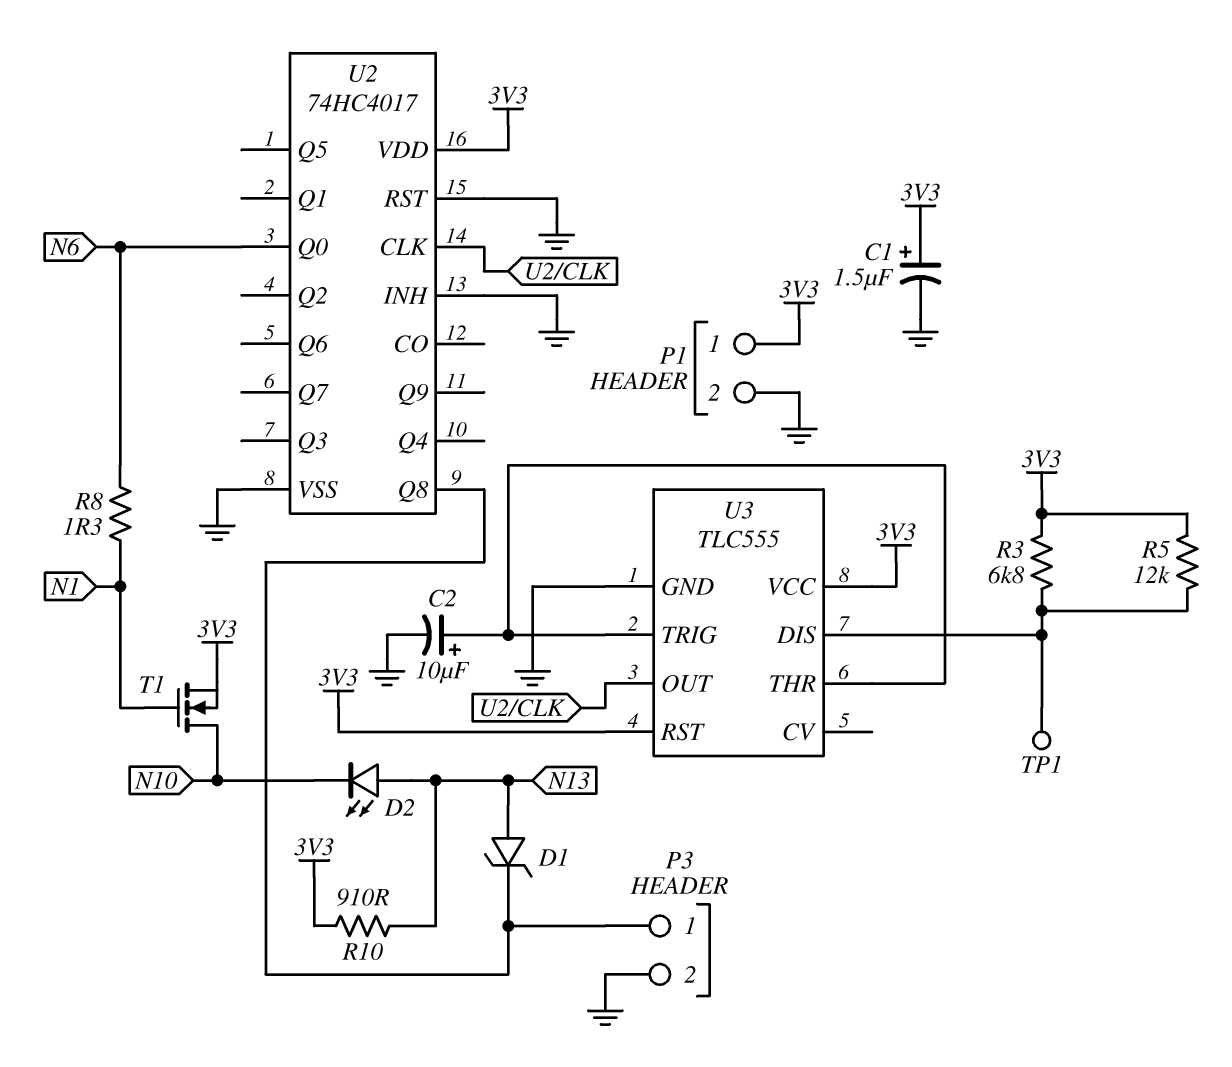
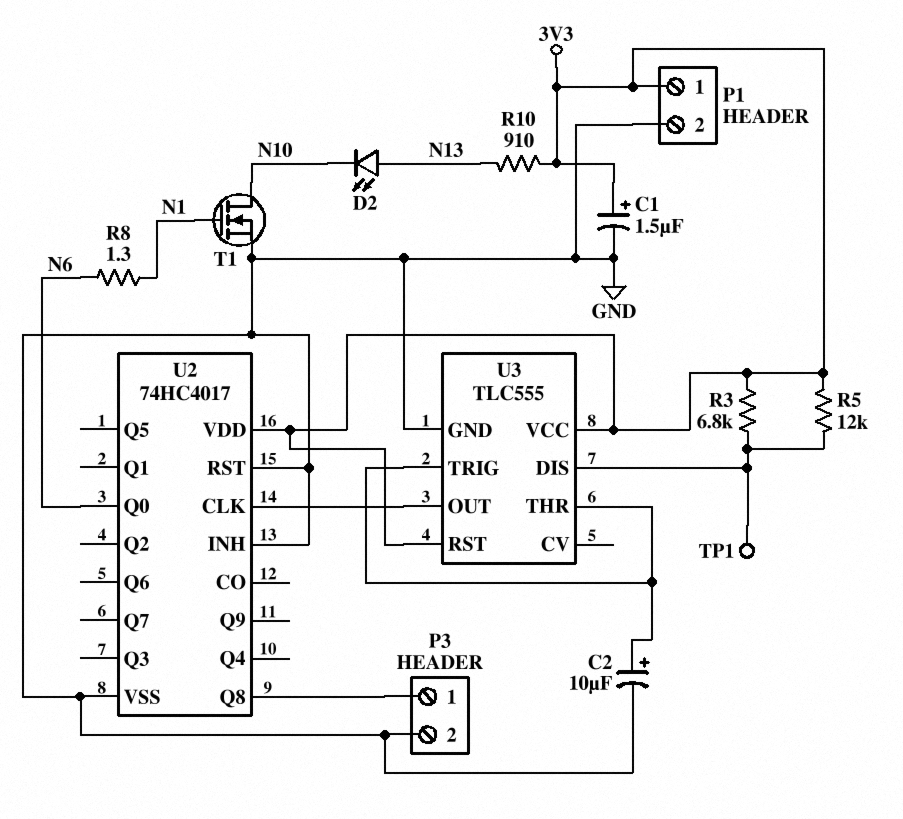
D1: zener (A N13, K P3/1) -> none
T1: NMOS (G N1, D N10, S 3V3) -> NMOS (G N1, D N10, S GND)

